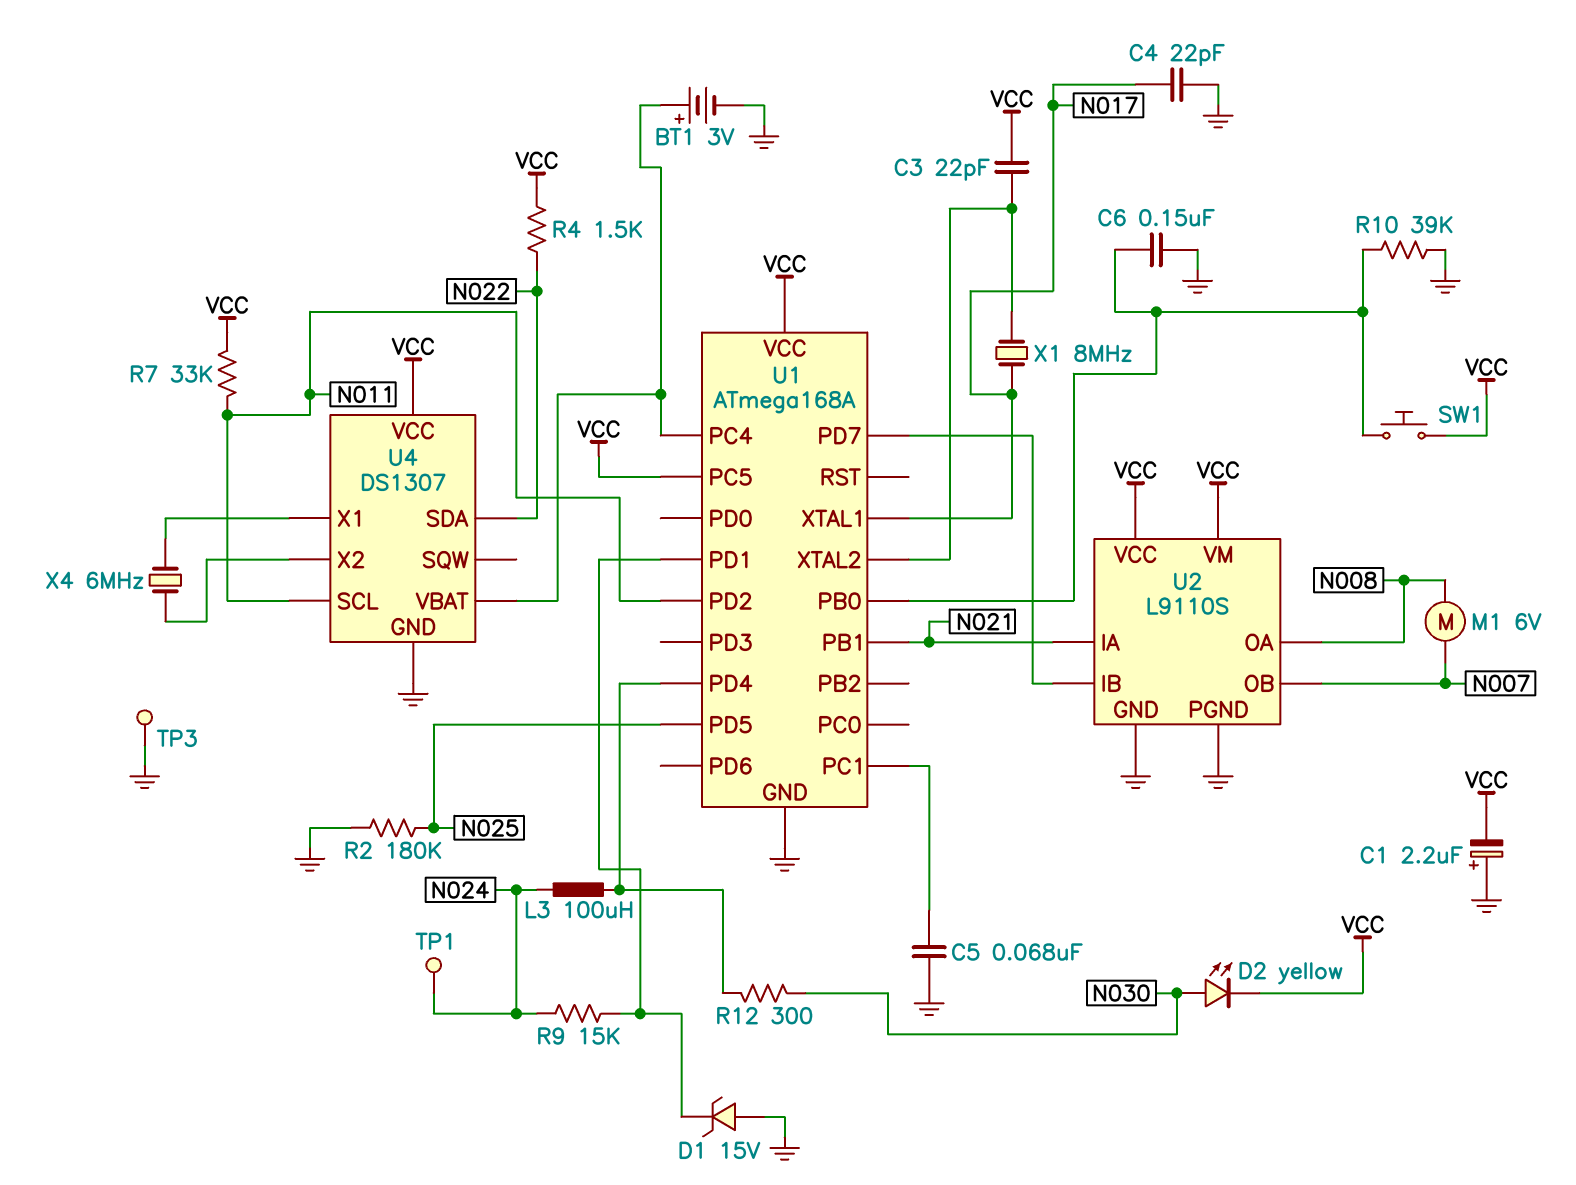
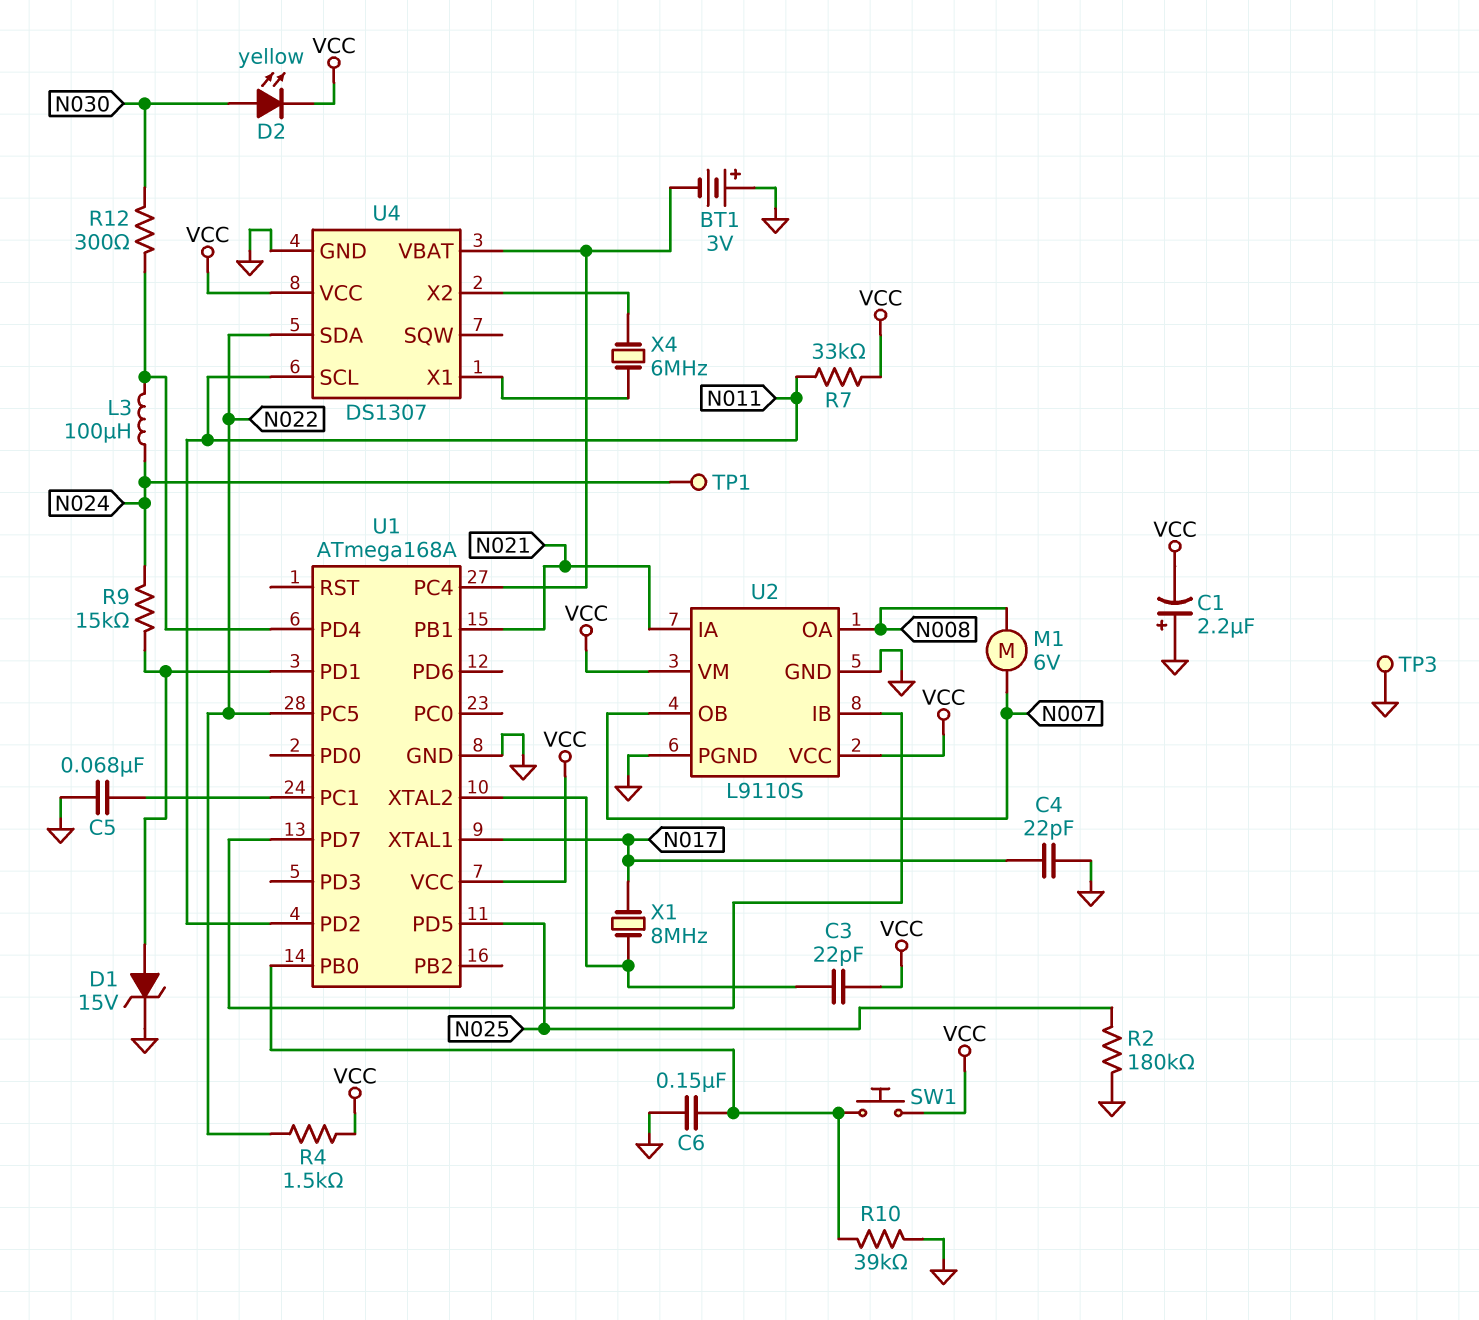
BT1: 3V (plus U1/PC4, minus GND) -> 3V (plus GND, minus U1/PC4)
D1: zener 15V (A GND, K U1/PD1) -> zener 15V (A U1/PD1, K GND)
U1 pin PC5: VCC -> N022

